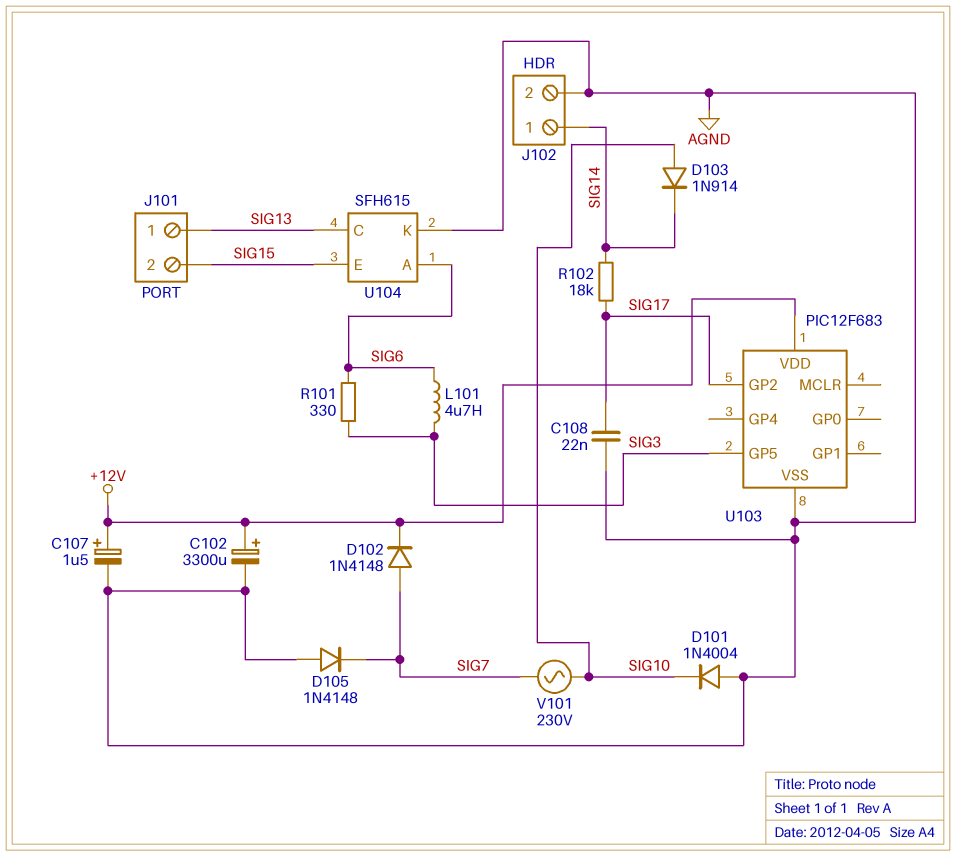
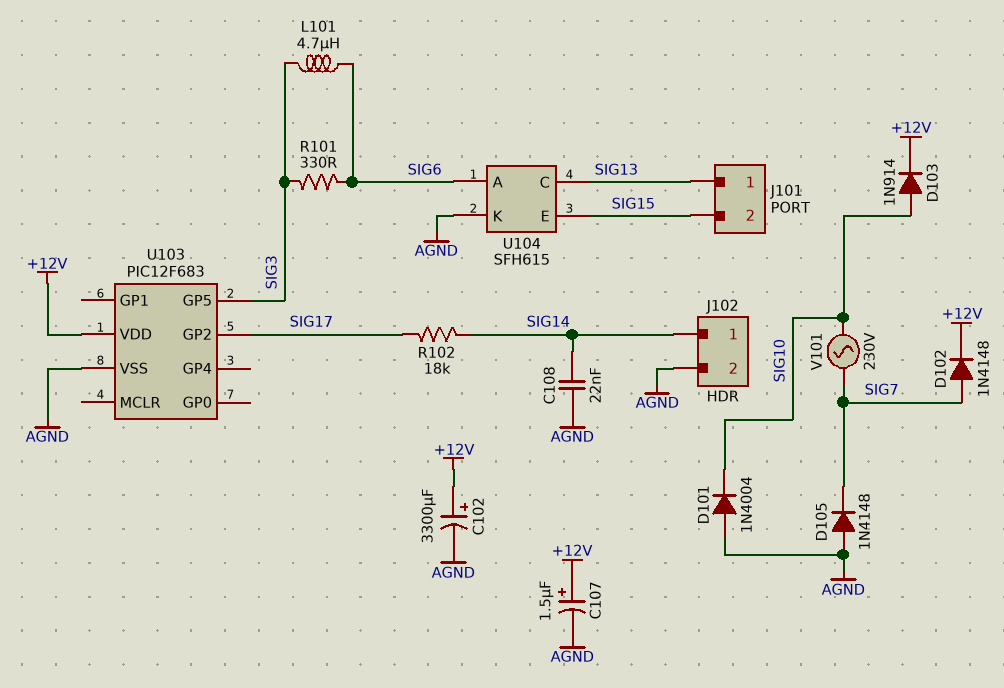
C108: 22nF (AGND, SIG17) -> 22nF (AGND, SIG14)
D103: diode 1N914 (A SIG10, K SIG14) -> diode 1N914 (A SIG10, K +12V)

